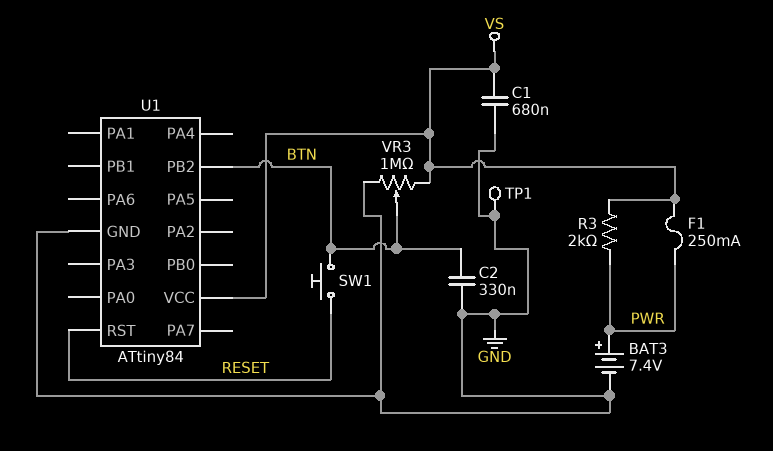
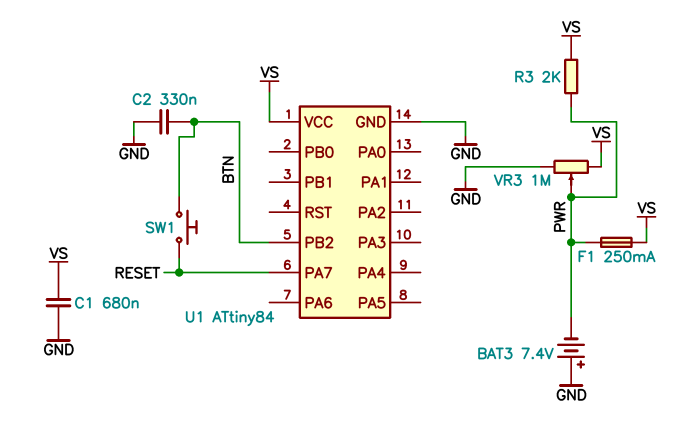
BAT3: 7.4V (plus PWR, minus GND) -> 7.4V (plus GND, minus PWR)
TP1: test point (GND) -> none
U1 pin PA7: none -> RESET
U1 pin RST: RESET -> none
VR3: 1M (GND, VS, wiper BTN) -> 1M (GND, VS, wiper PWR)

